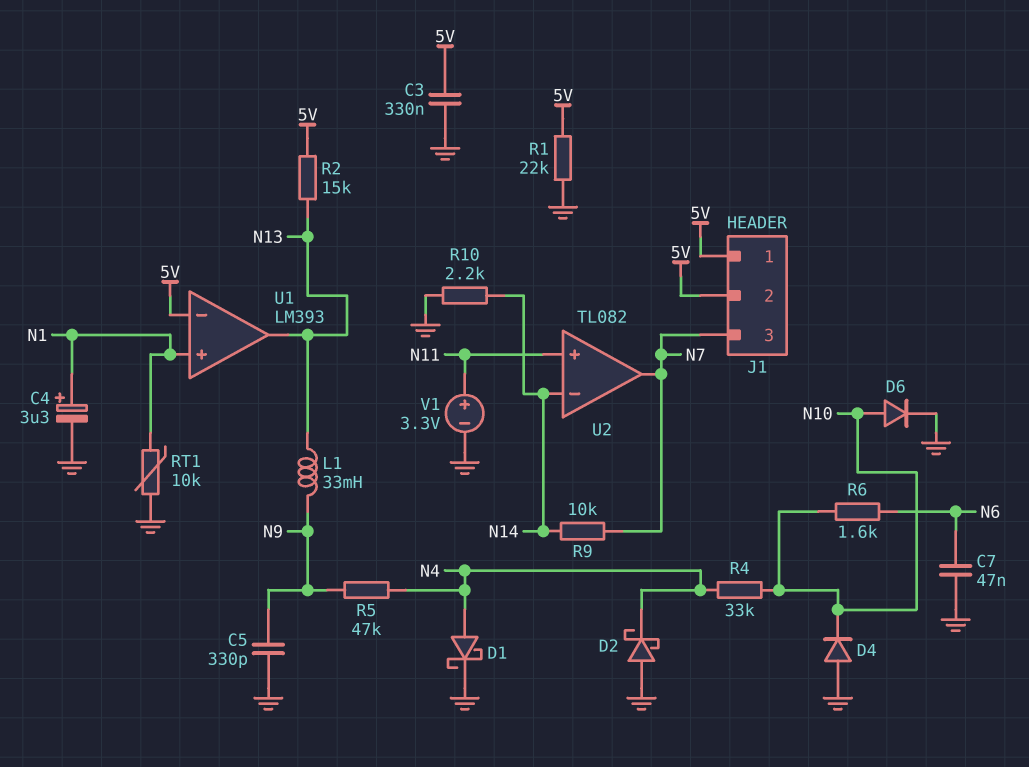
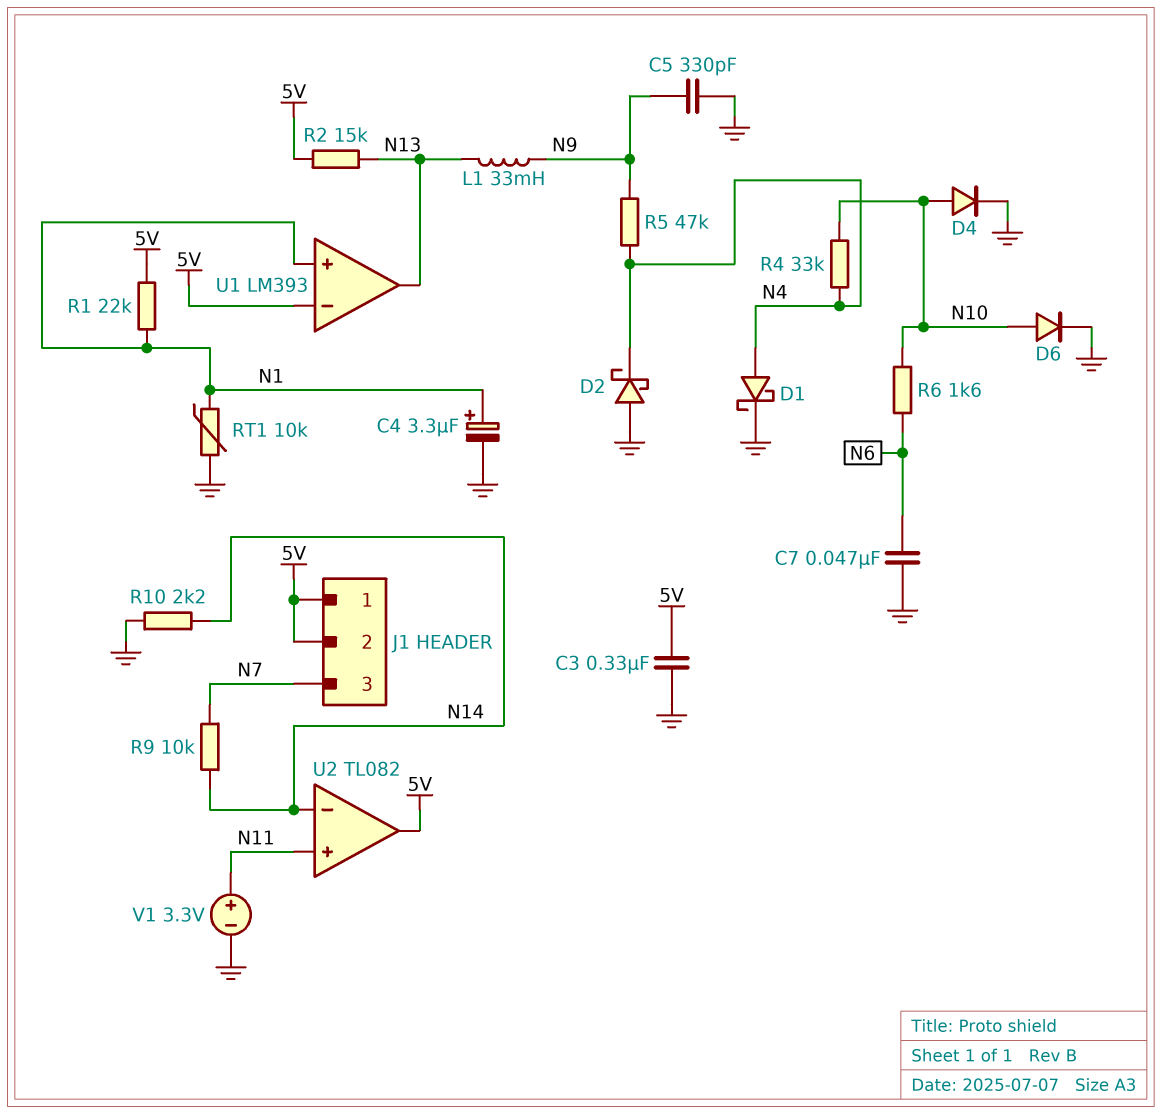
D4: diode (A GND, K N10) -> diode (A N10, K GND)
R1: 22k (5V, GND) -> 22k (5V, N1)
U2 pin out: N7 -> 5V

